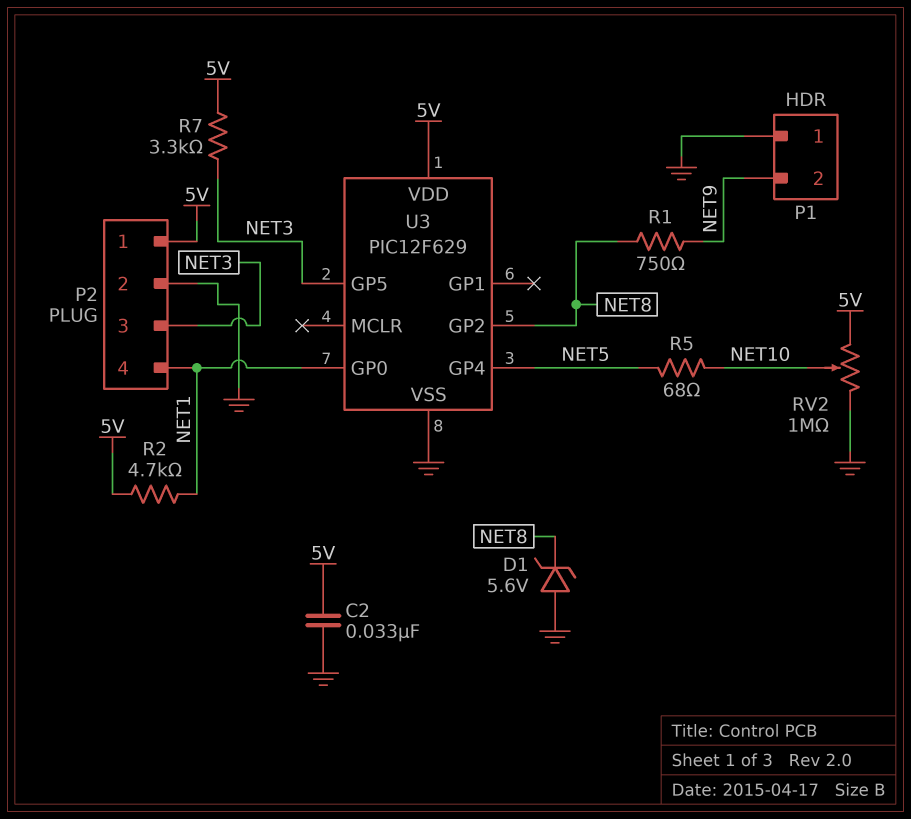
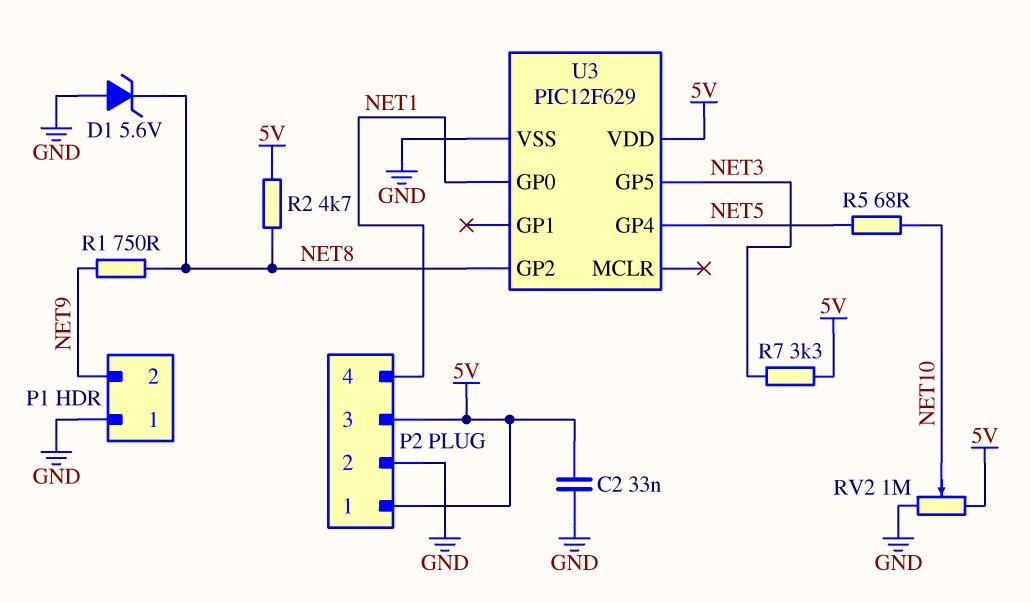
P2 pin 3: NET3 -> 5V
R2: 4.7k (5V, NET1) -> 4.7k (5V, NET8)

